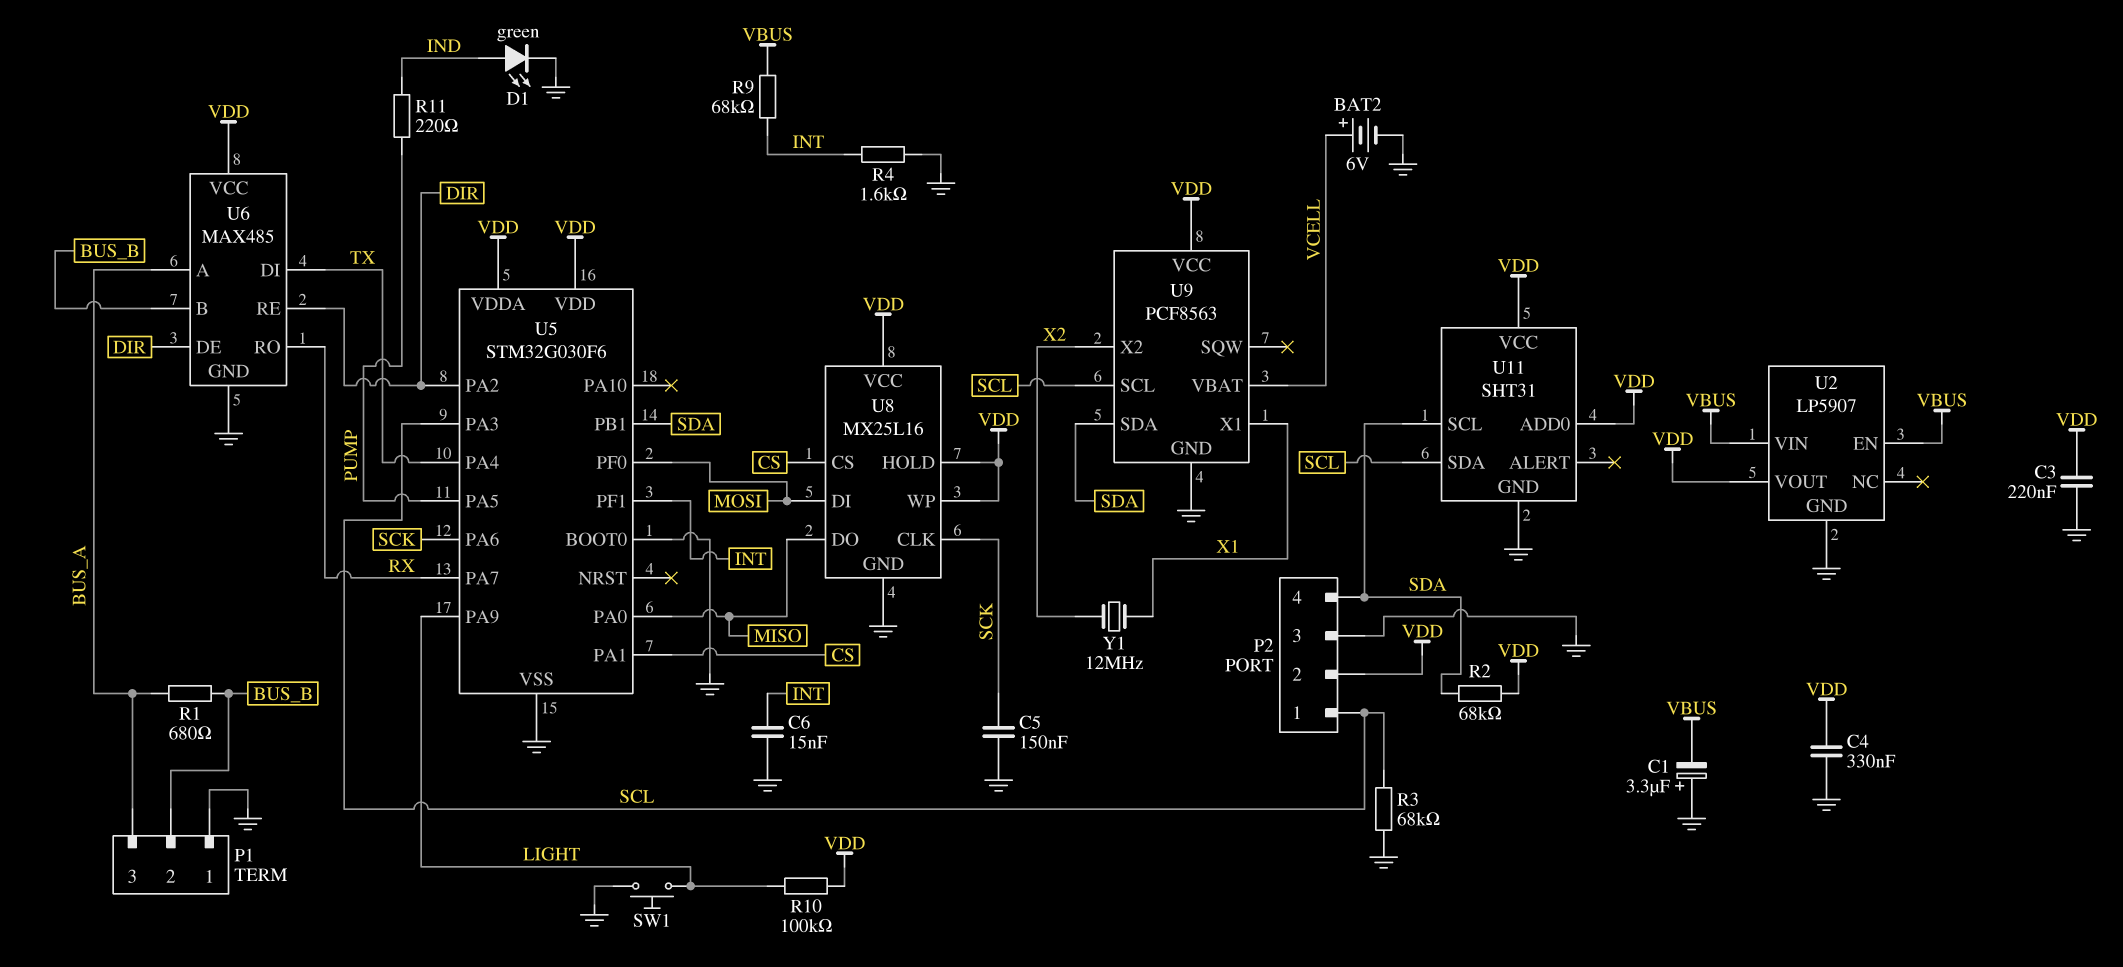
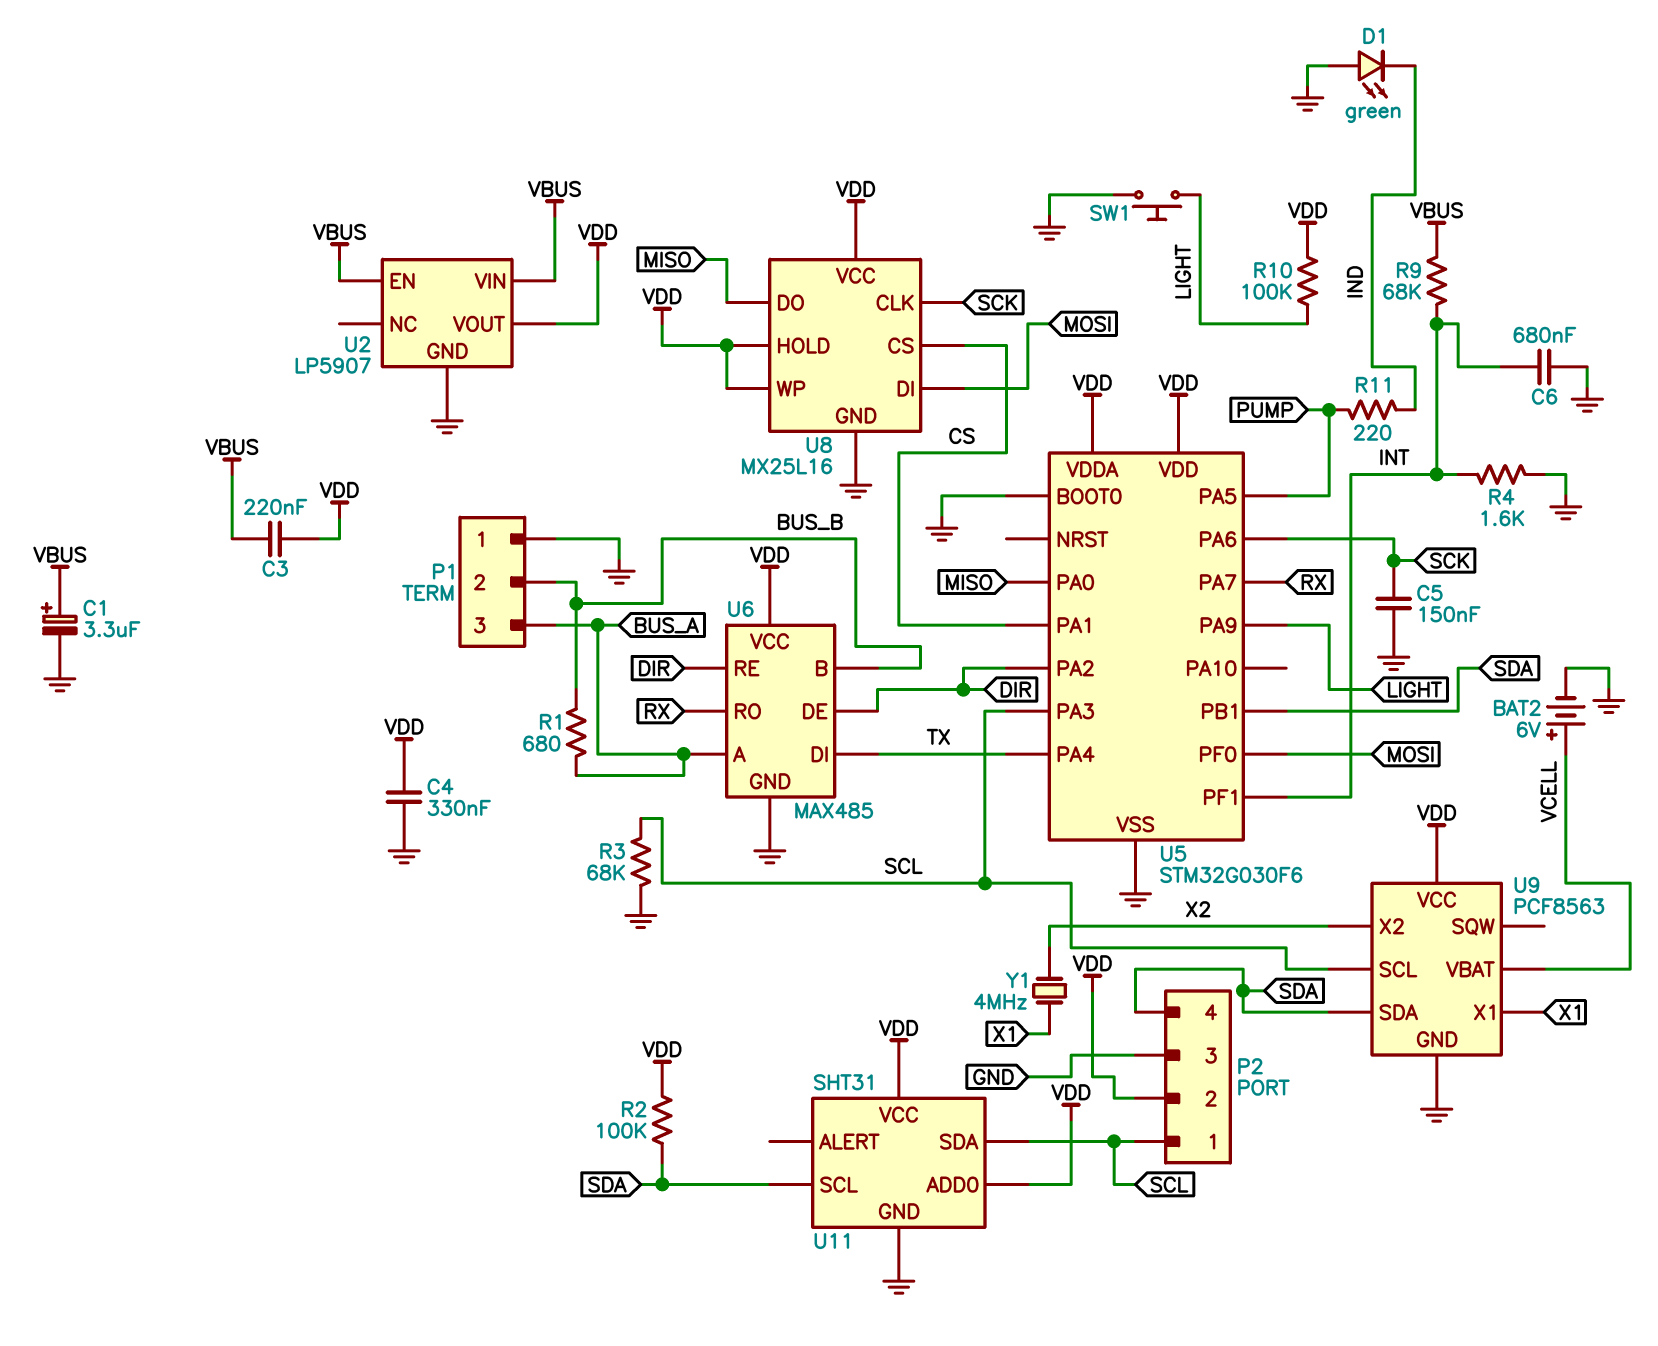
C1: 3.3uF (plus GND, minus VBUS) -> 3.3uF (plus VBUS, minus GND)
C3: 220nF (GND, VDD) -> 220nF (VBUS, VDD)
C6: 15nF (GND, INT) -> 680nF (GND, INT)
D1: LED green (A IND, K GND) -> LED green (A GND, K IND)
R2: 68k (SDA, VDD) -> 100k (SDA, VDD)
Y1: 12MHz (X1, X2) -> 4MHz (X1, X2)

